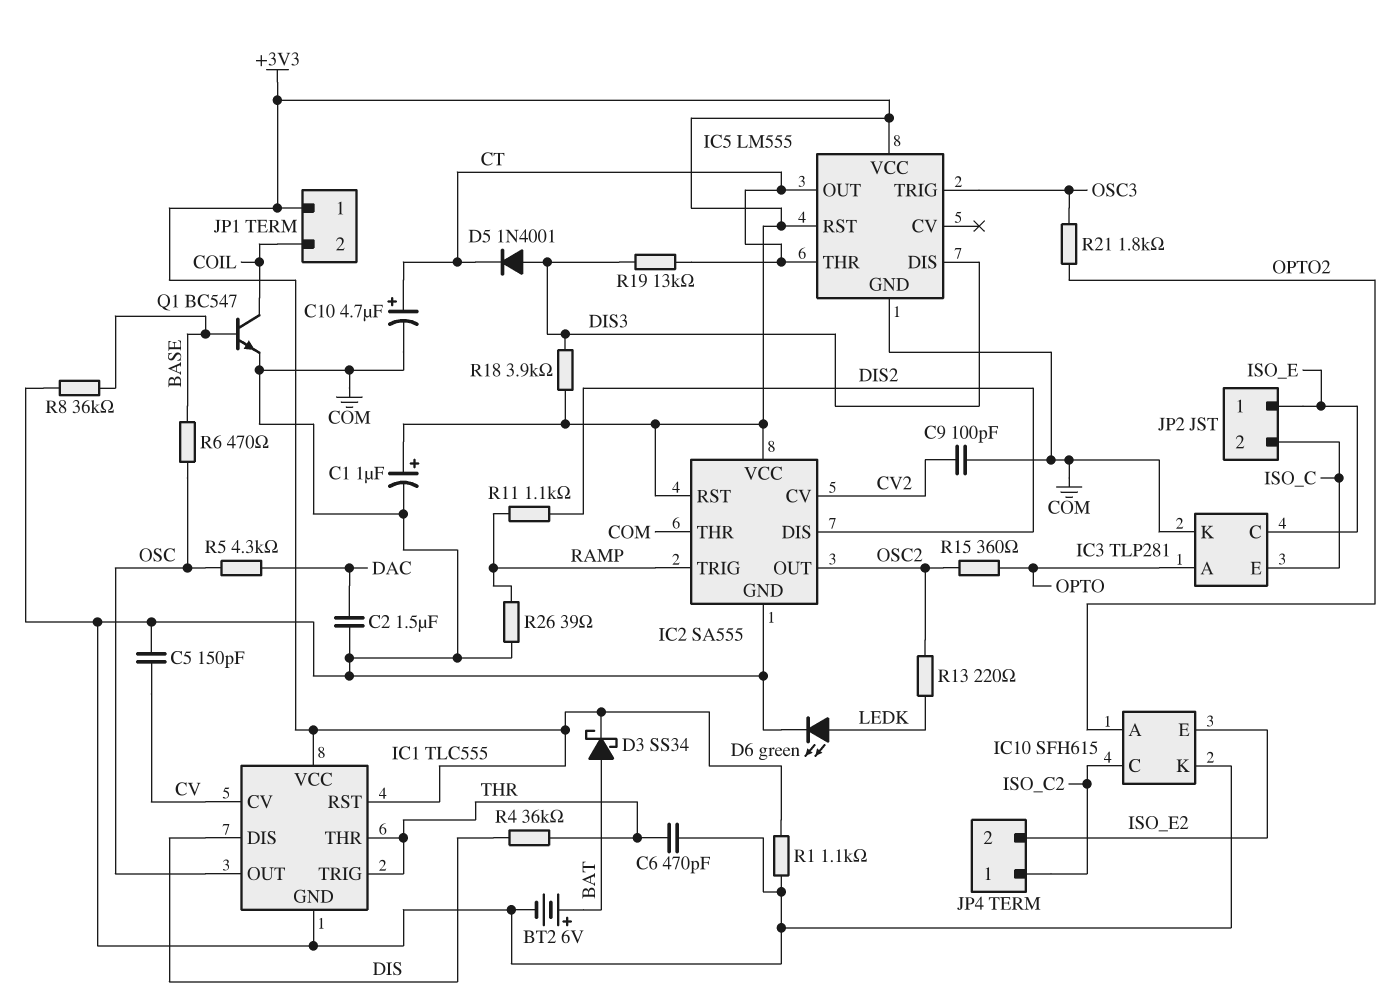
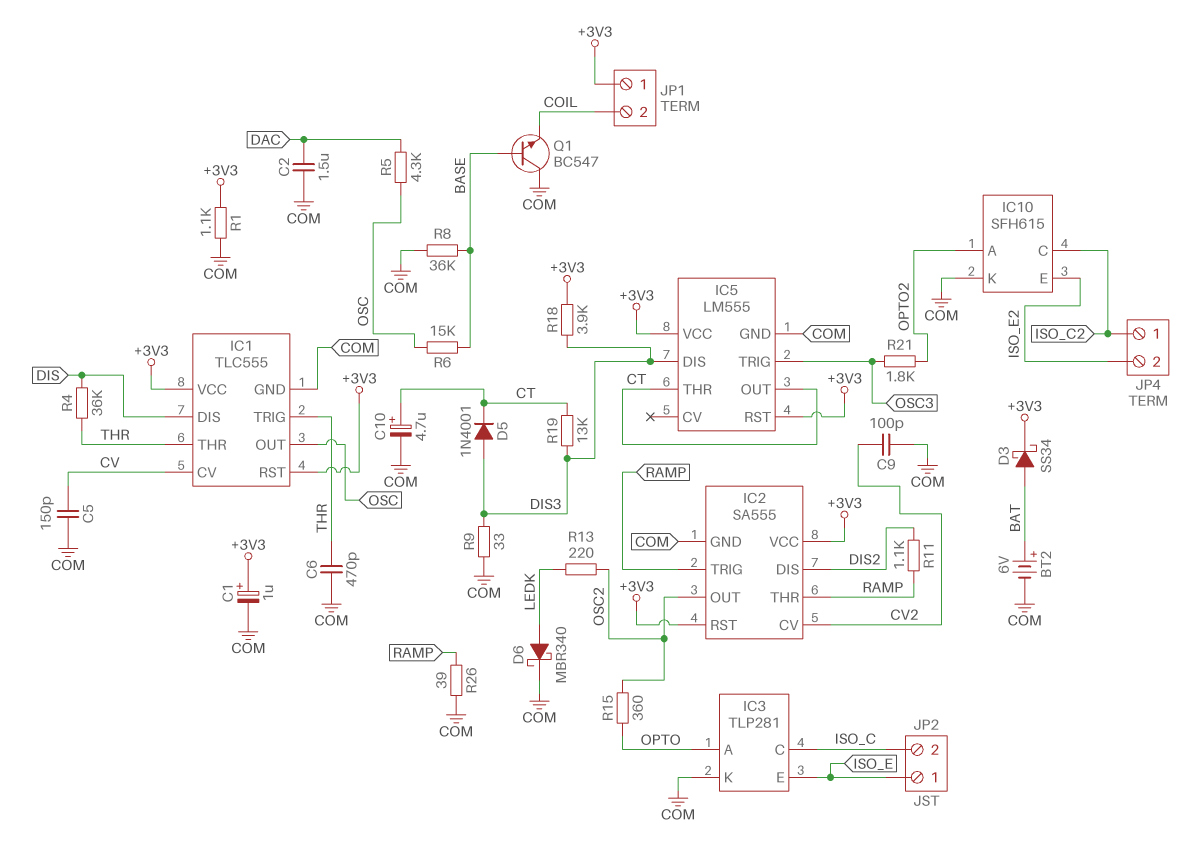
D6: LED green (A LEDK, K COM) -> schottky MBR340 (A LEDK, K COM)
IC2 pin THR: COM -> RAMP
IC3 pin C: ISO_E -> ISO_C
IC3 pin E: ISO_C -> ISO_E
Q1: NPN BC547 (B BASE, C COIL, E COM) -> NPN BC547 (B BASE, C COM, E COIL)
R6: 470 (BASE, OSC) -> 15k (BASE, OSC)
R9: none -> 33 (COM, DIS3)

